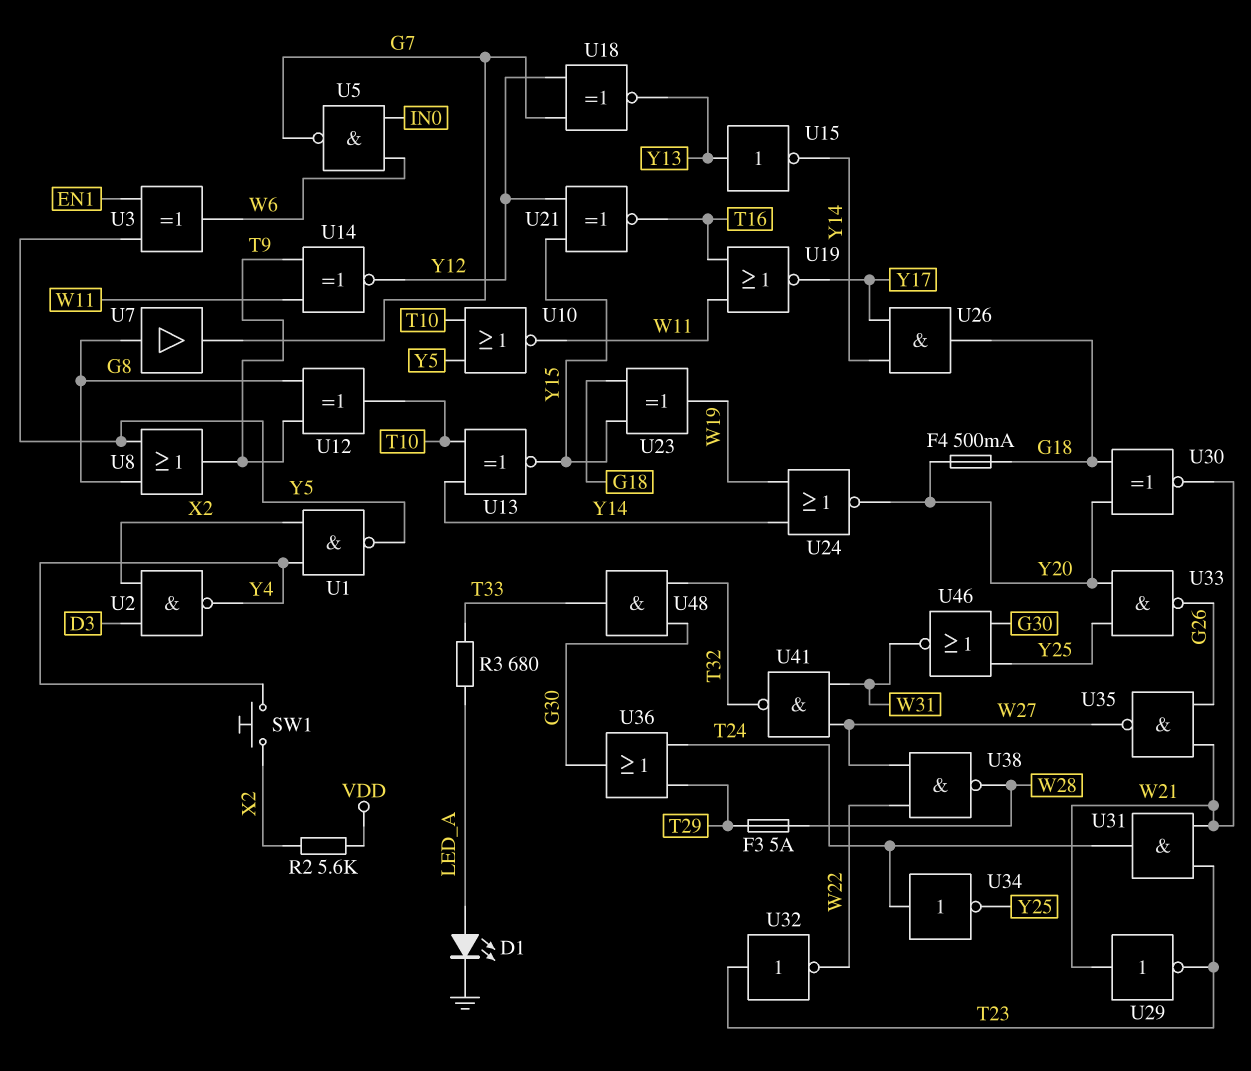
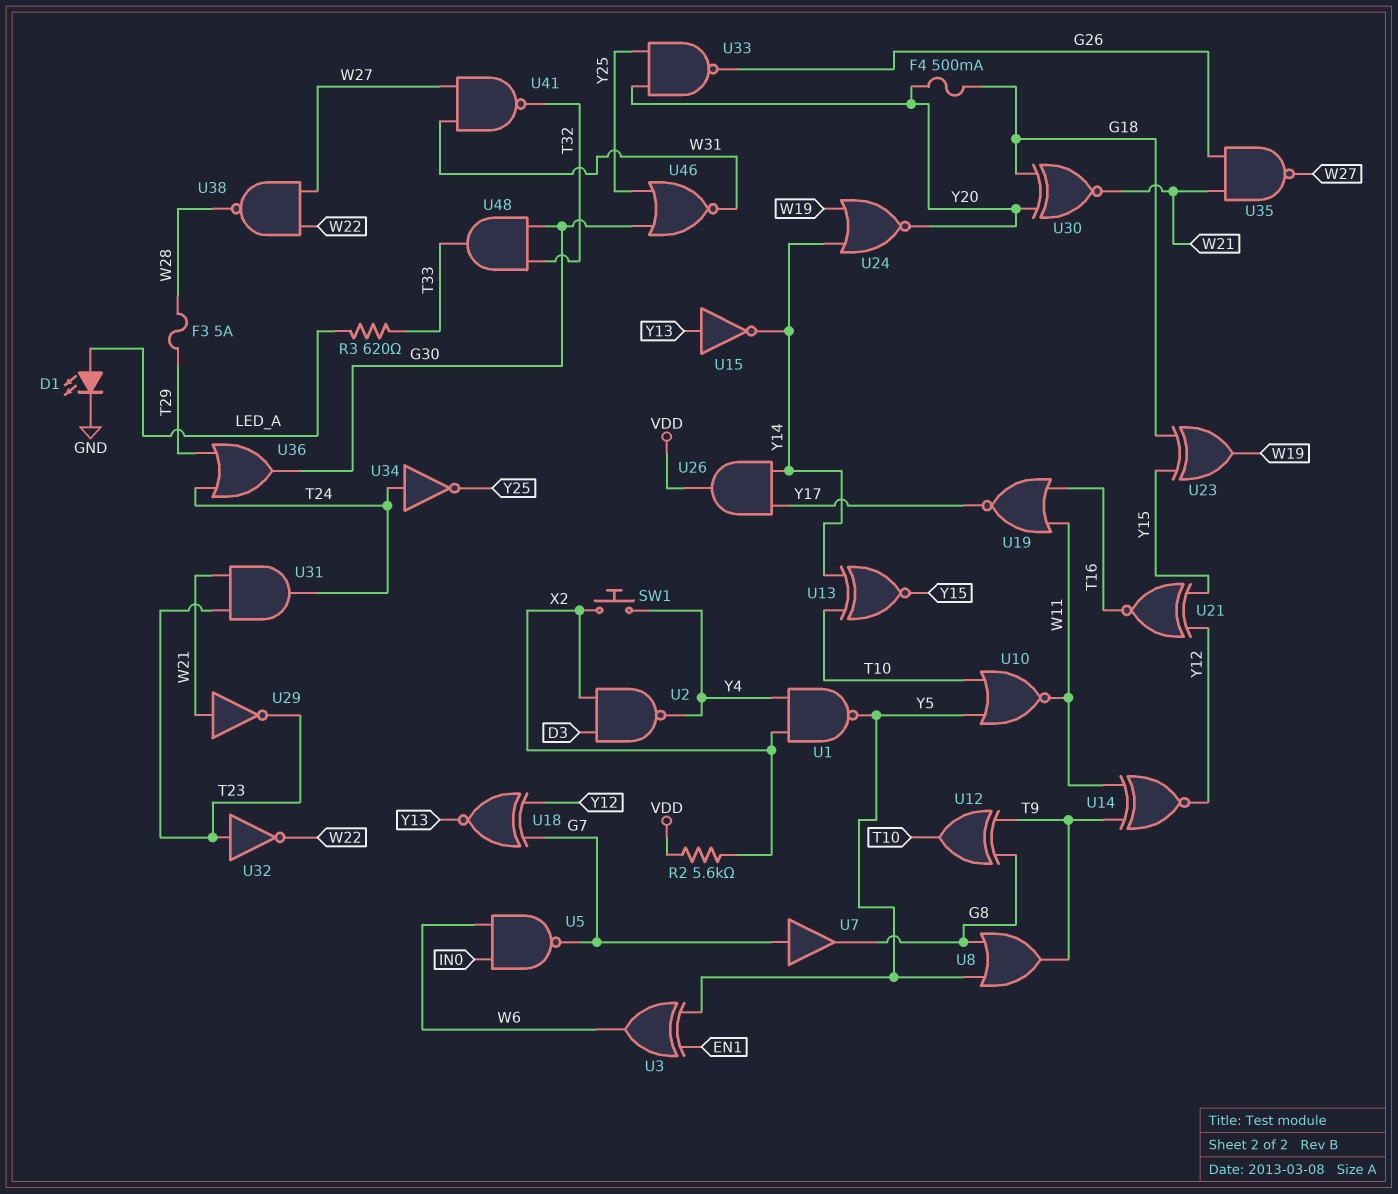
R3: 680 (LED_A, T33) -> 620 (LED_A, T33)
U7: buffer (in G8, out G7) -> buffer (in G7, out G8)
U26: AND (in Y14, in Y17, out G18) -> AND (in Y14, in Y17, out VDD)

